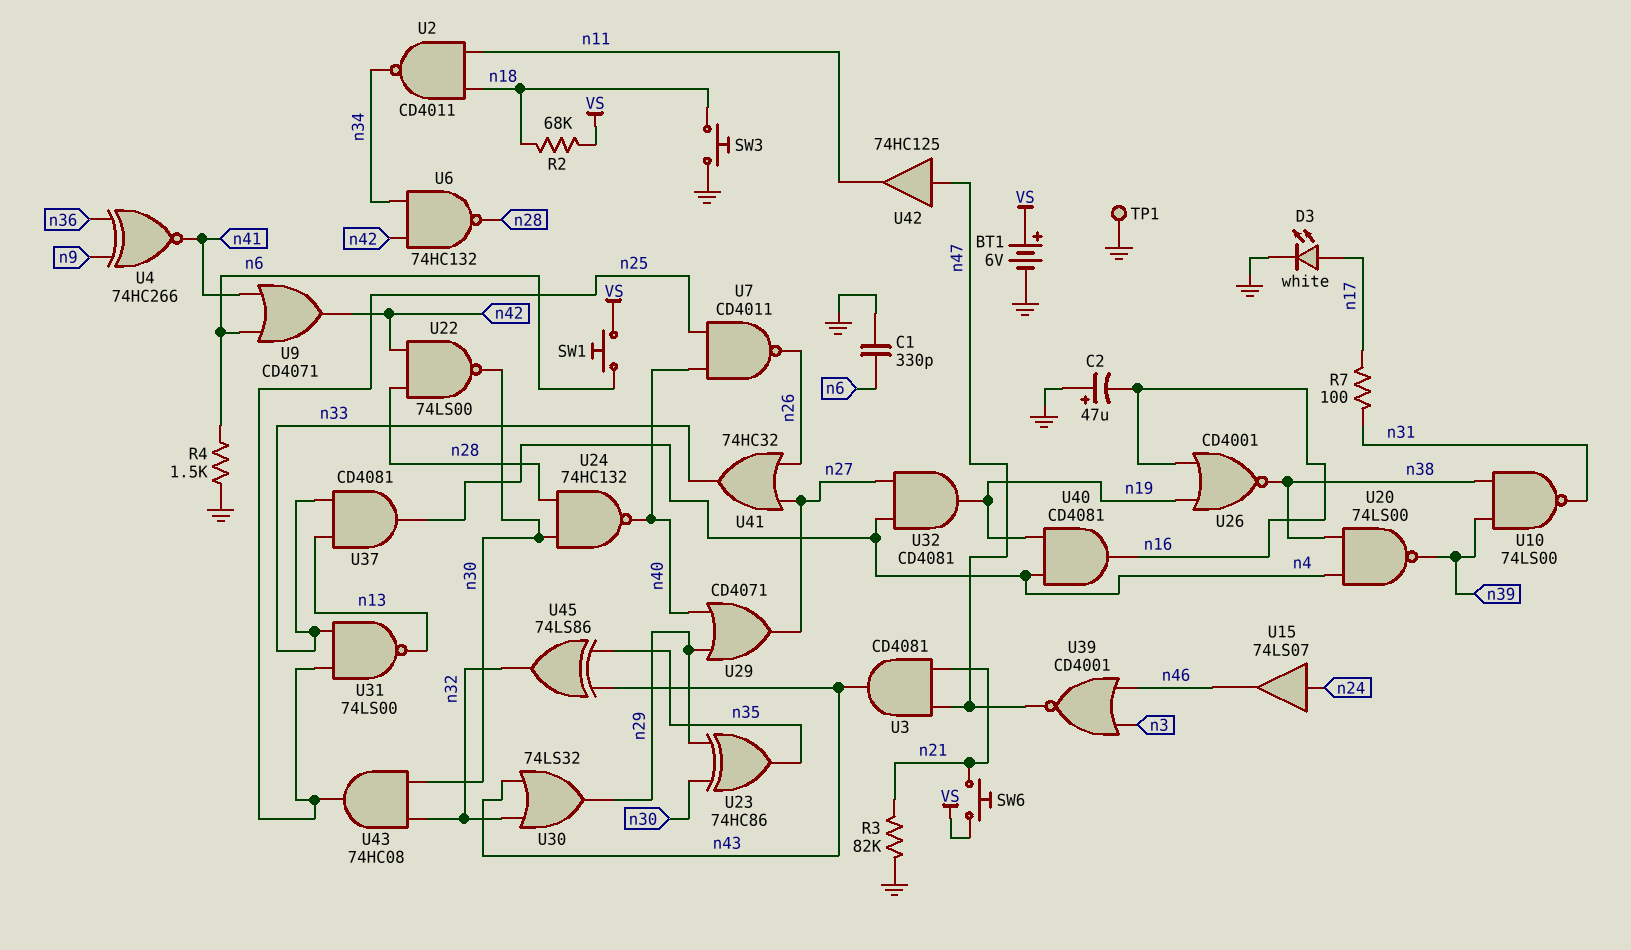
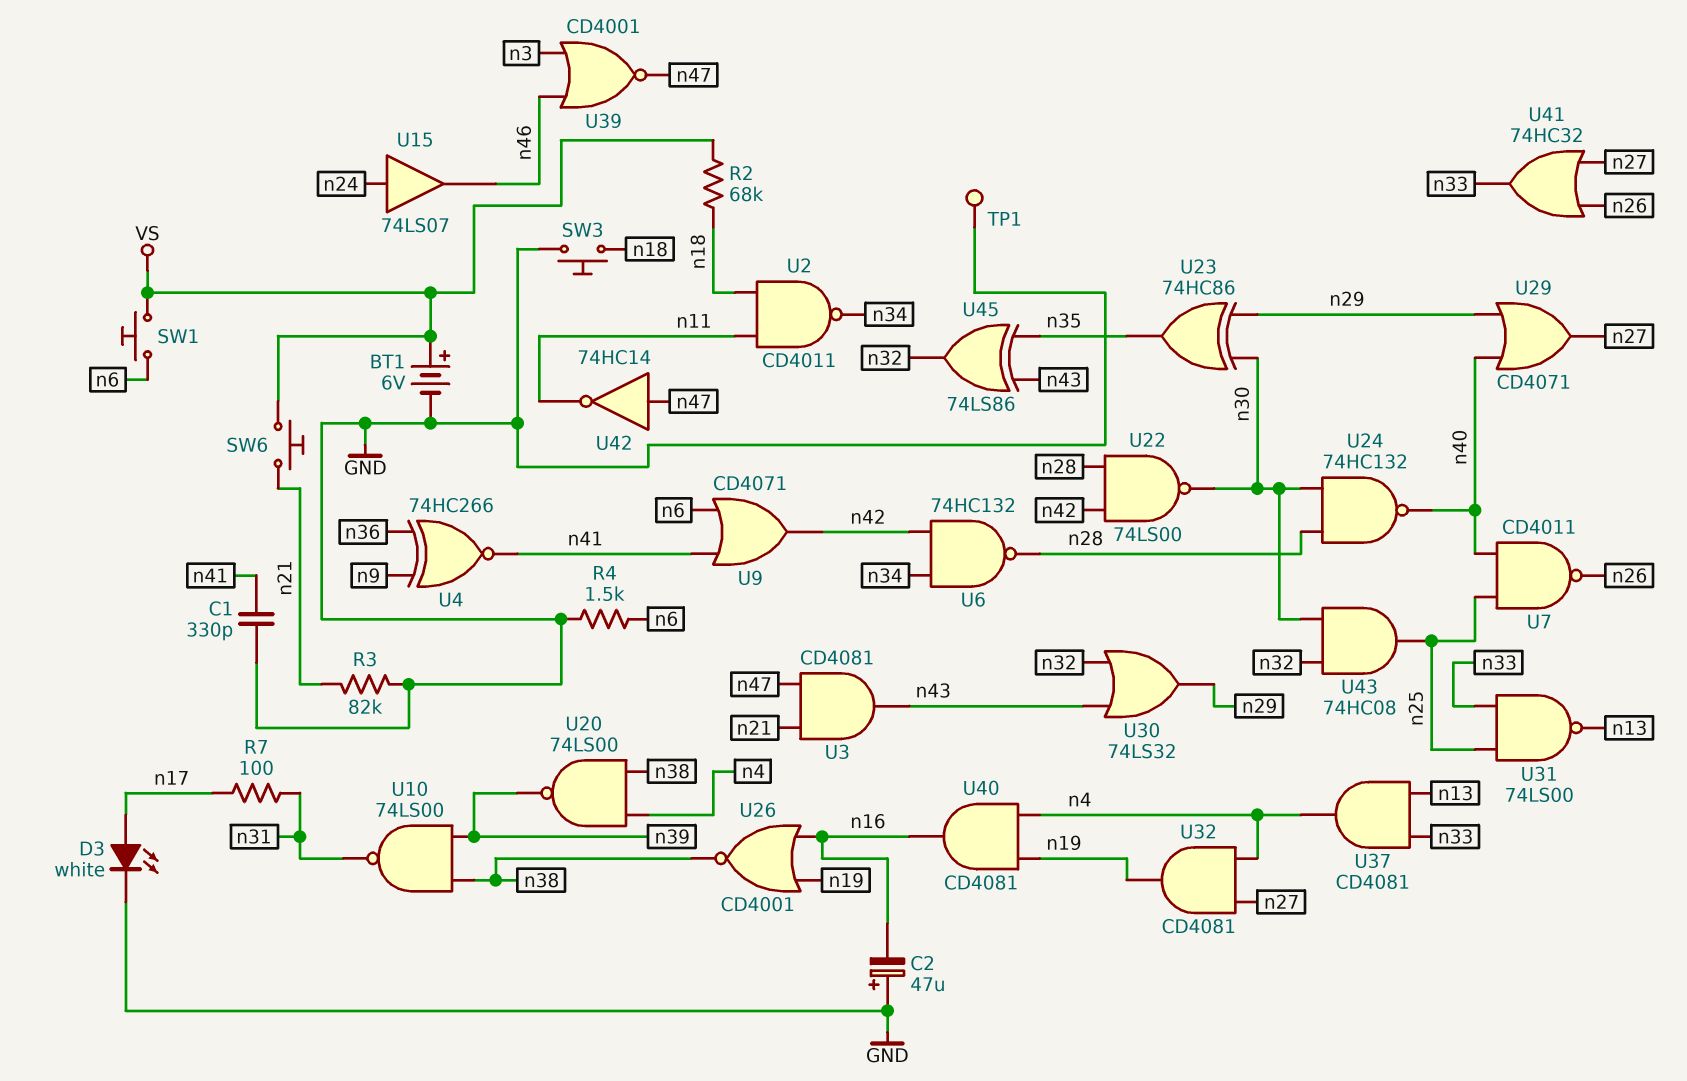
C1: 330pF (GND, n6) -> 330pF (GND, n41)
U42: buffer 74HC125 (in n47, out n11) -> NOT 74HC14 (in n47, out n11)

